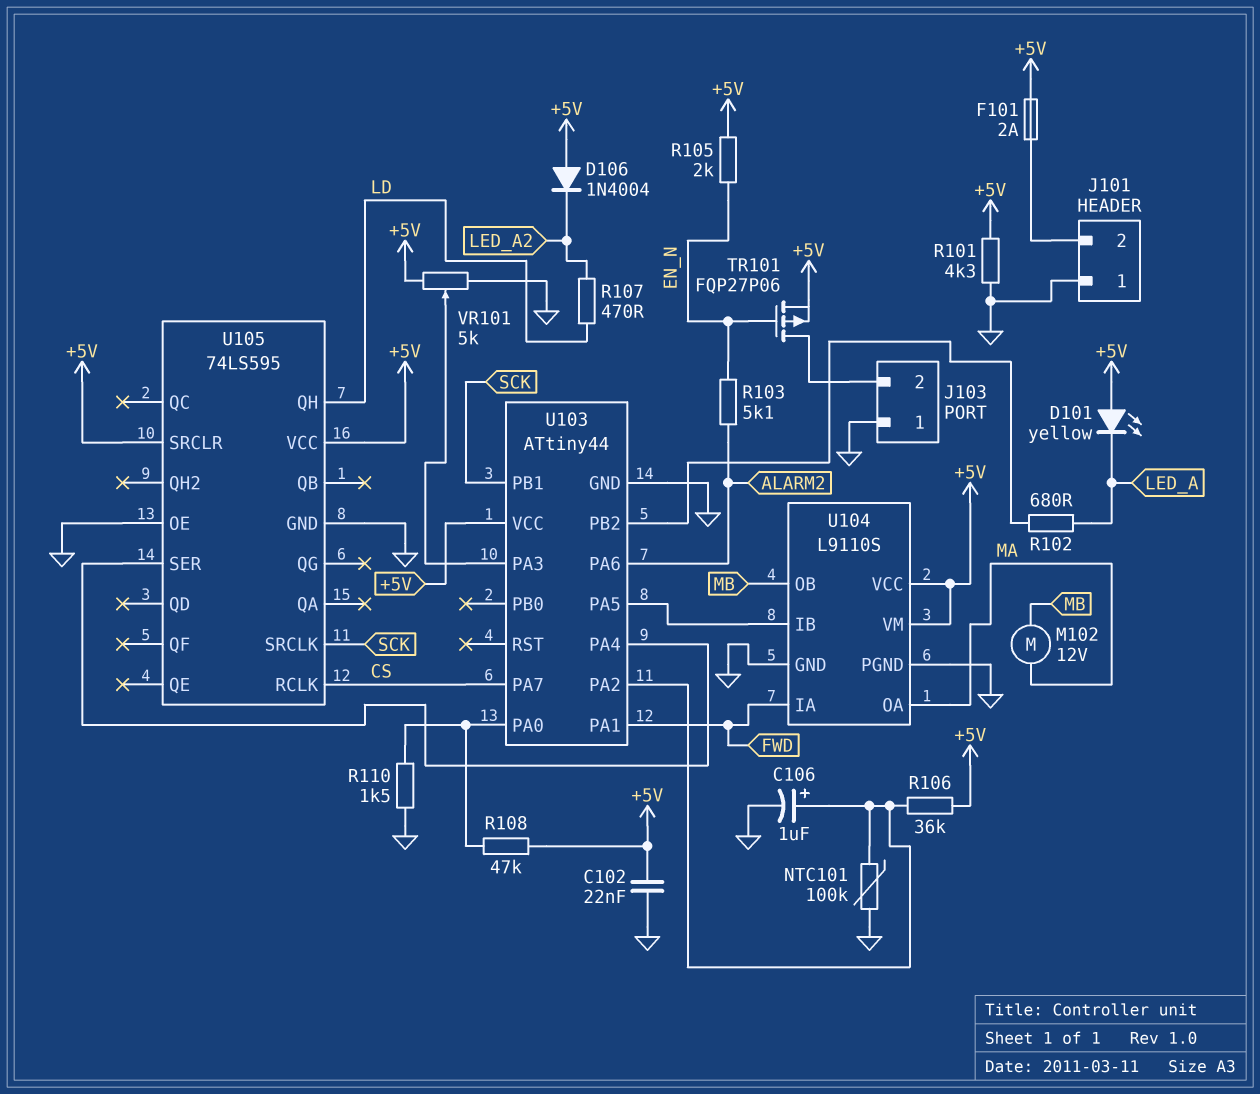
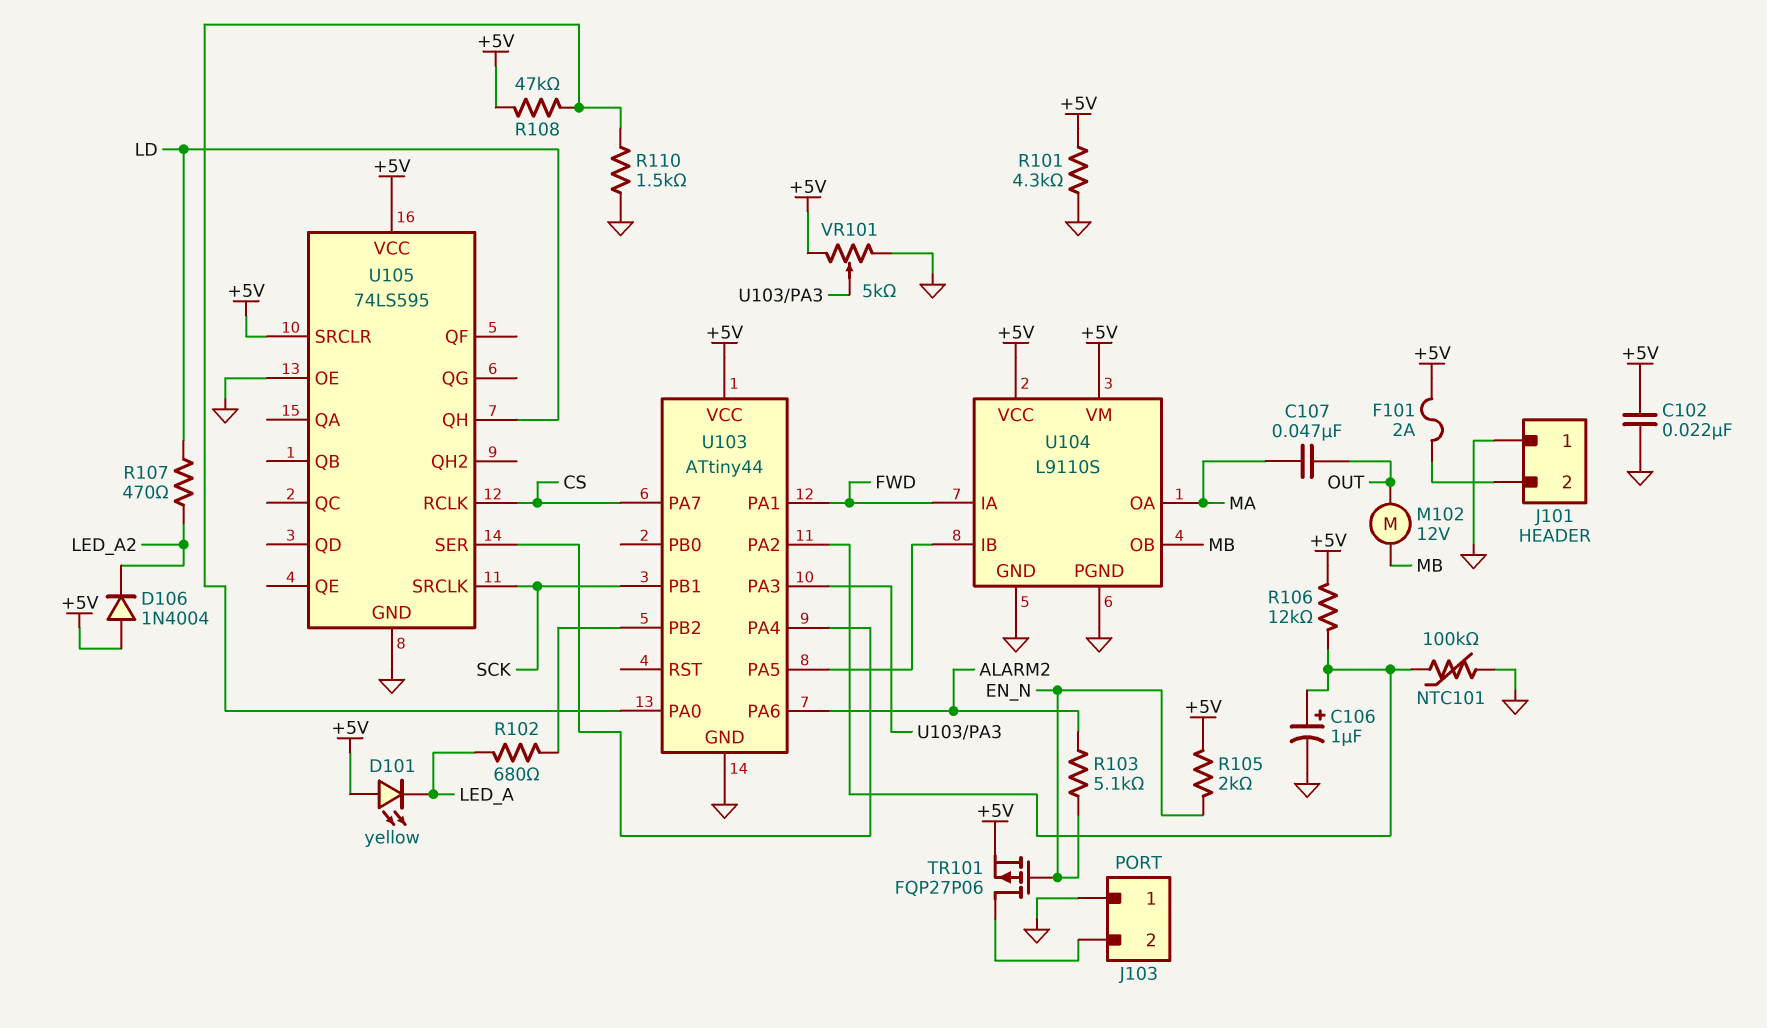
C107: none -> 47nF (MA, OUT)
M102: motor 12V (MA, MB) -> motor 12V (MB, OUT)
R106: 36k (+5V, U103/PA2) -> 12k (+5V, U103/PA2)

